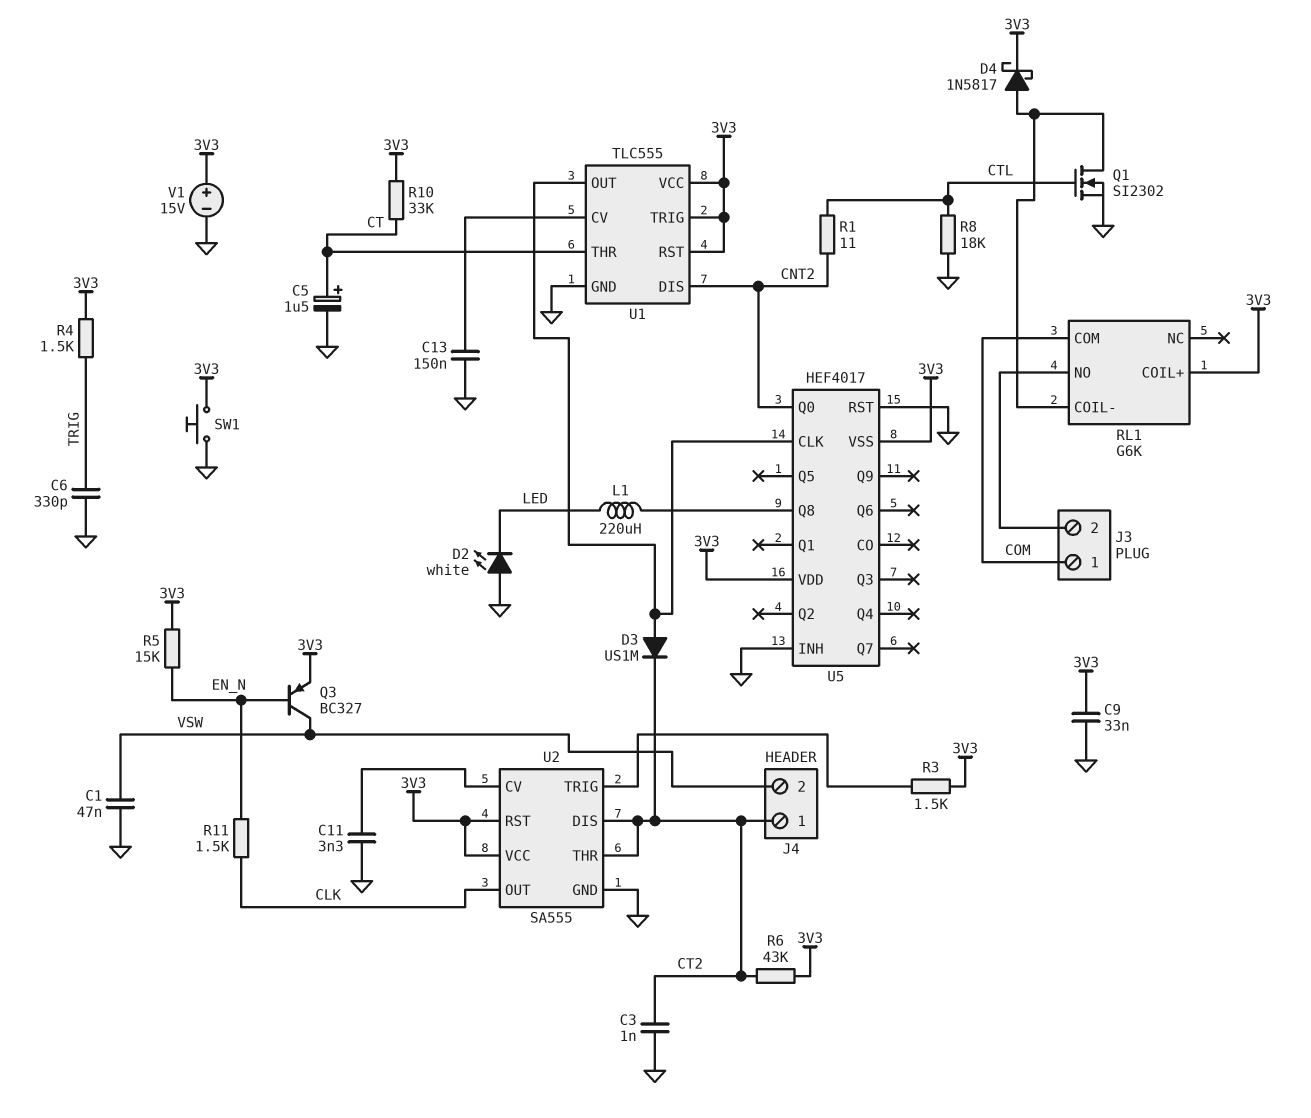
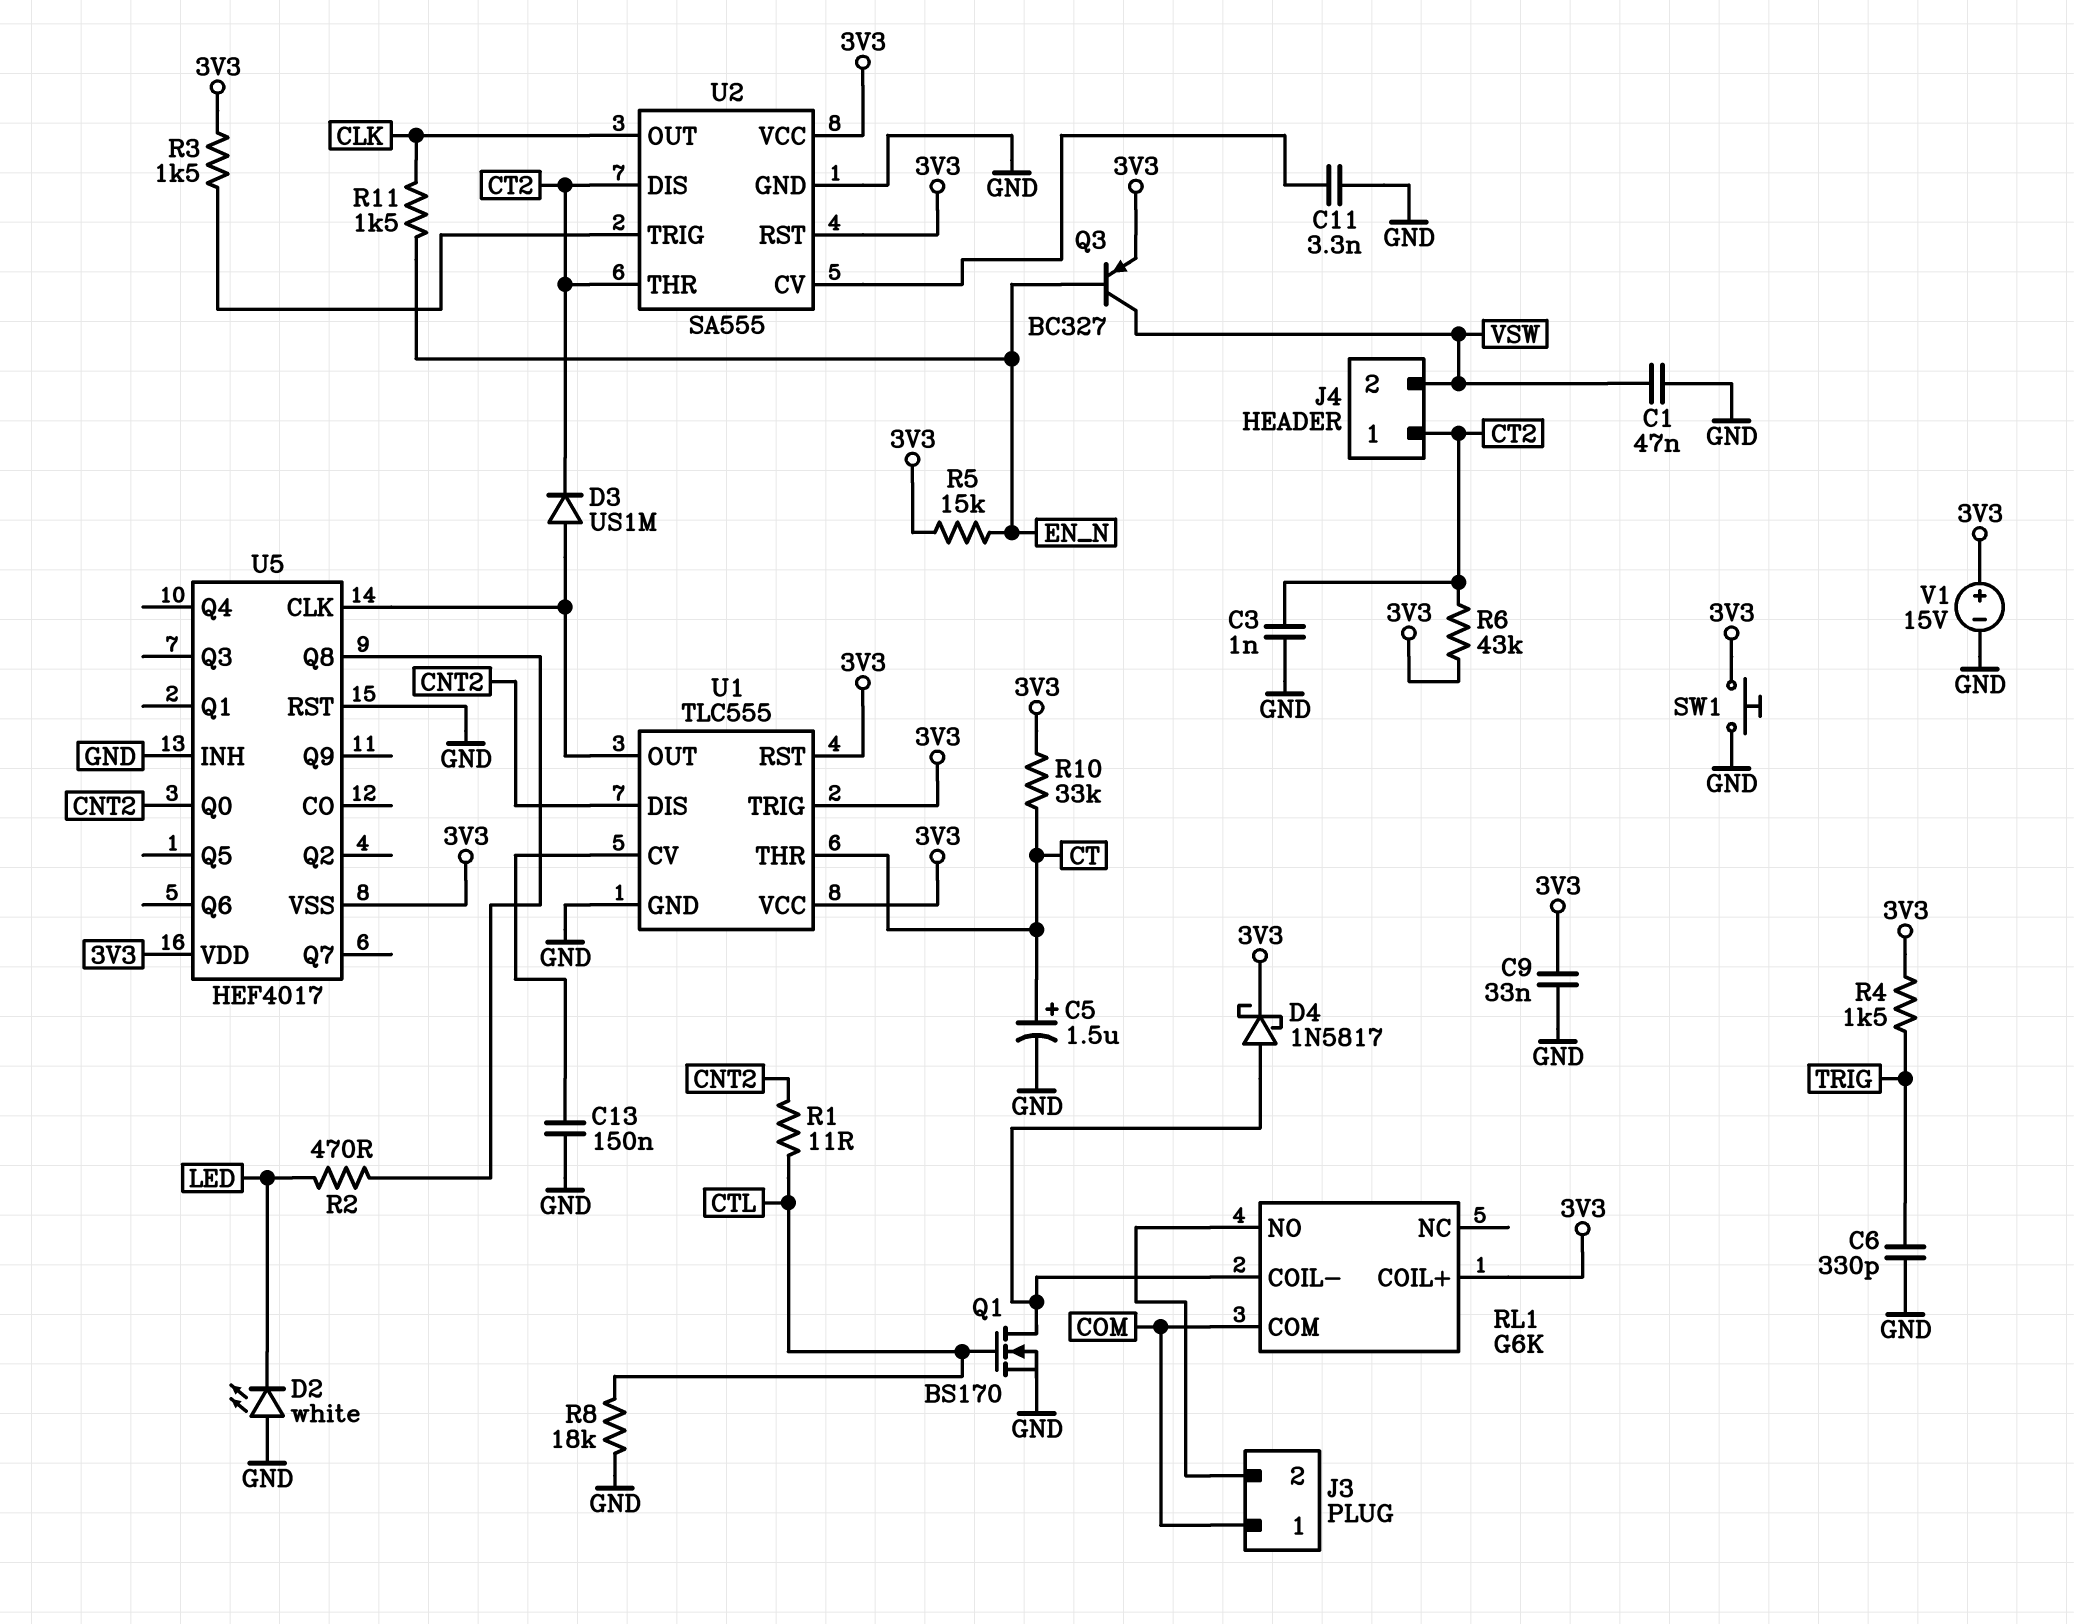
L1: 220uH (LED, U5/Q8) -> none
Q1: NMOS SI2302 (G CTL, D RL1/COIL-, S GND) -> NMOS BS170 (G CTL, D RL1/COIL-, S GND)
R2: none -> 470 (LED, U5/Q8)

